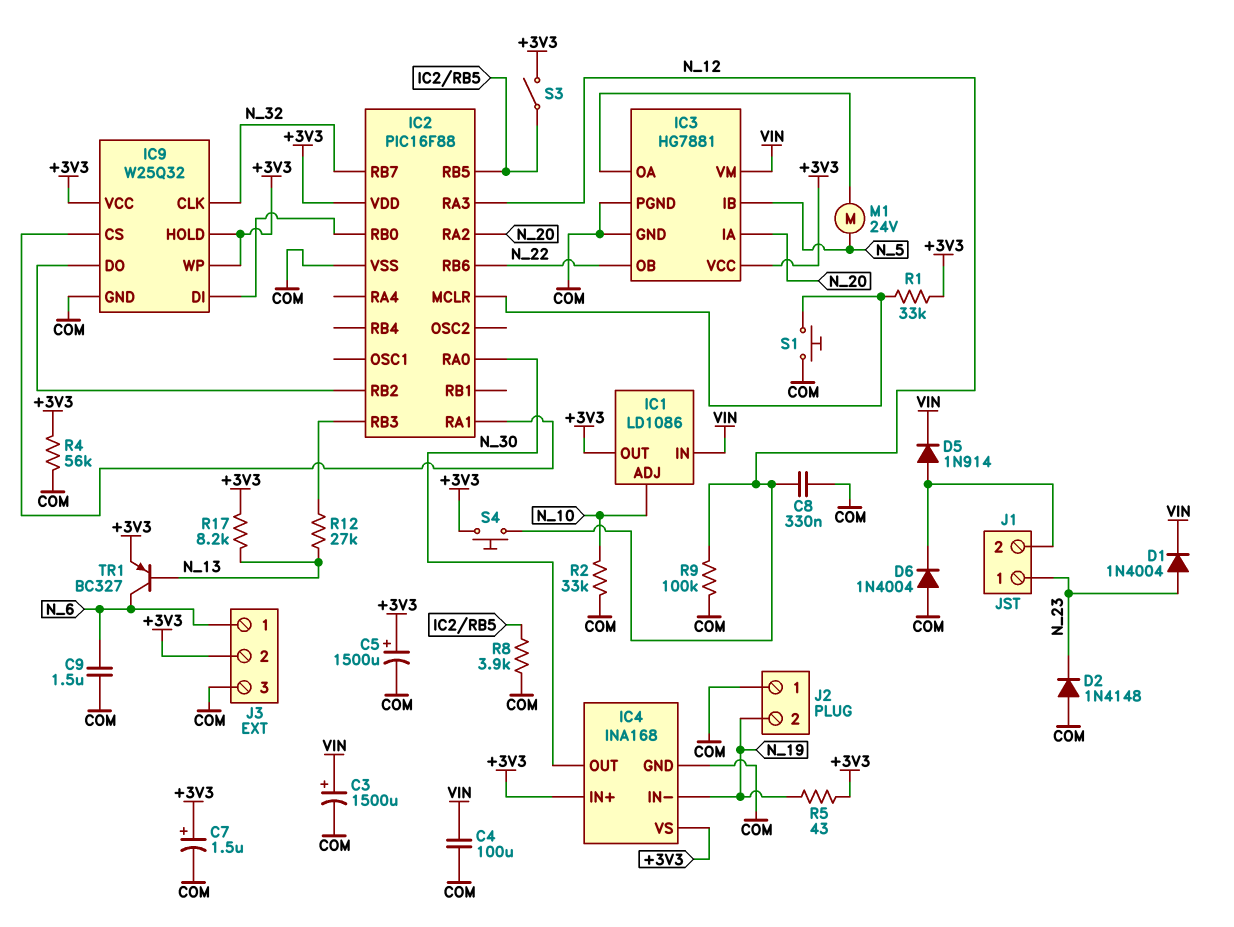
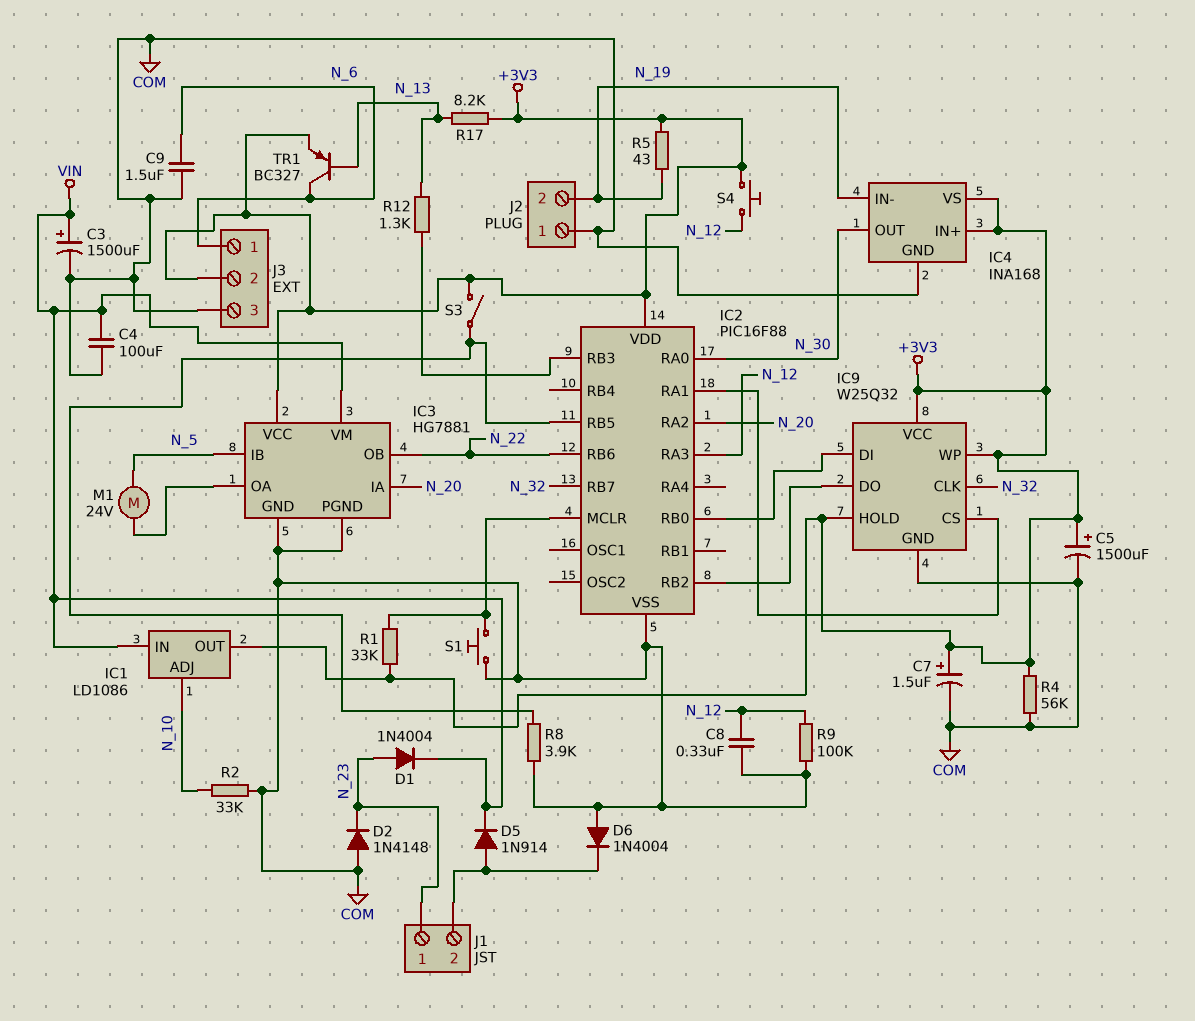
R12: 27k (IC2/RB3, N_13) -> 1.3k (IC2/RB3, N_13)

